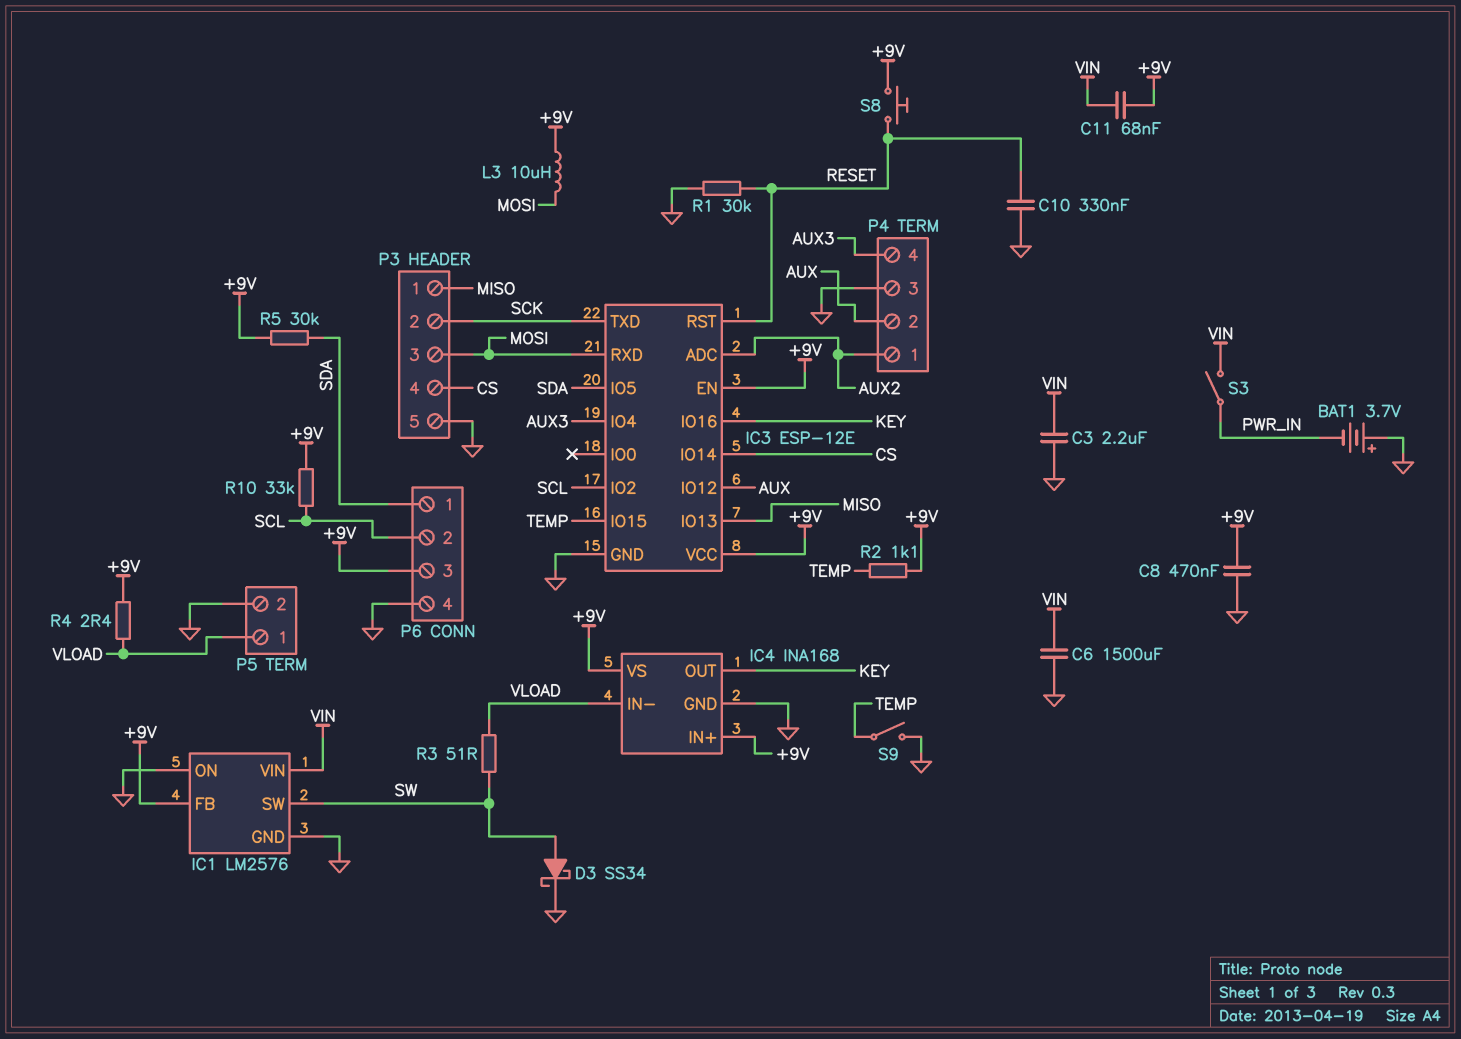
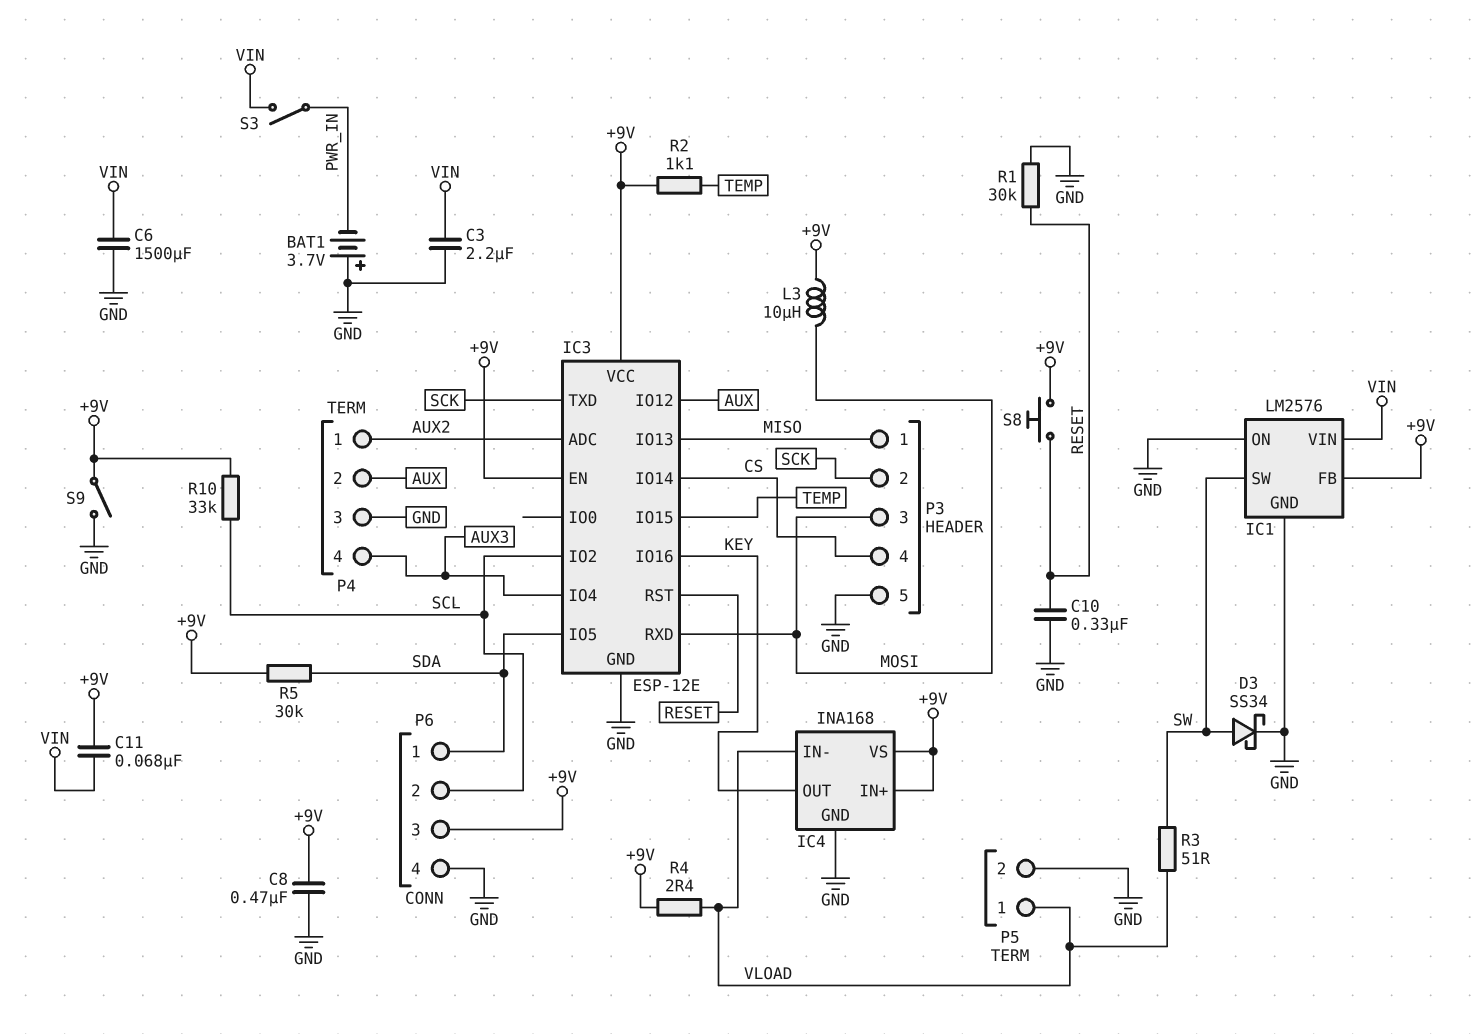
S9: switch (GND, TEMP) -> switch (+9V, GND)

